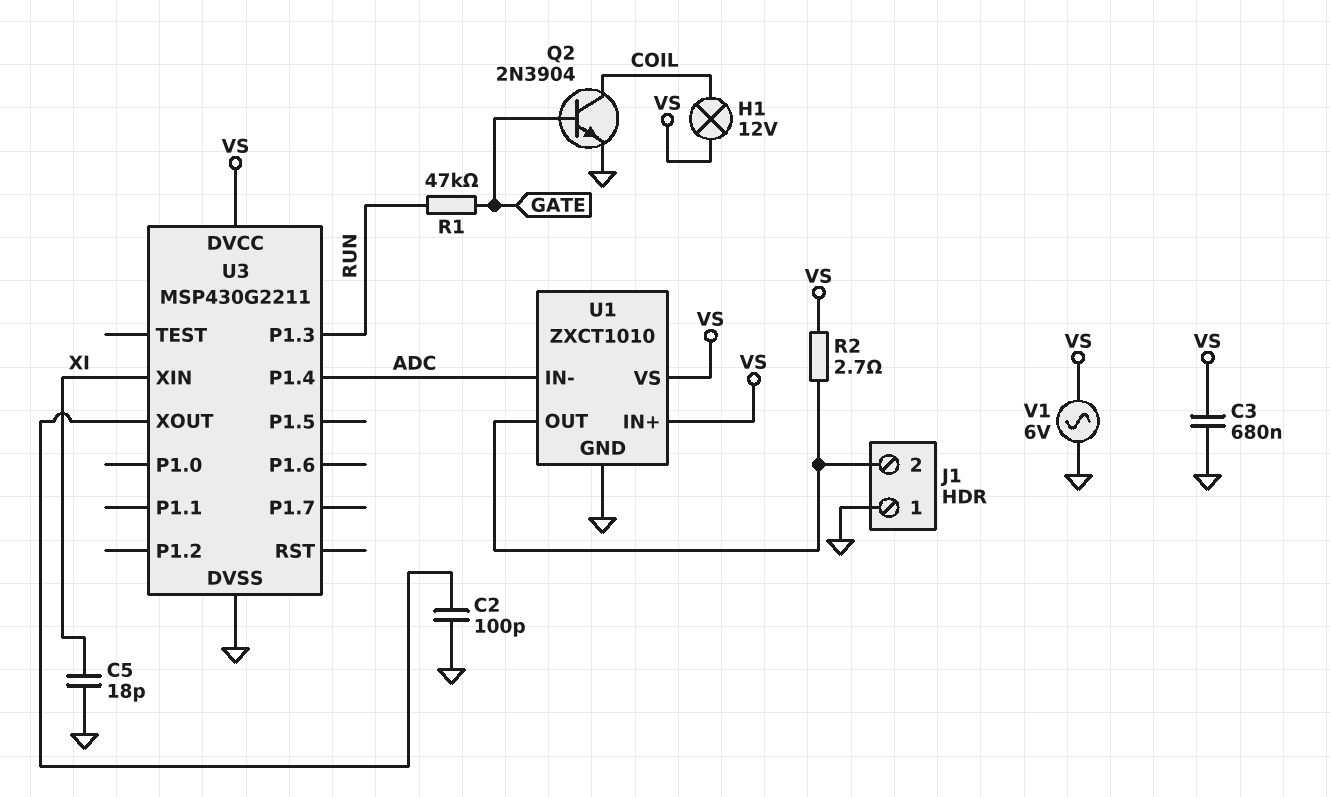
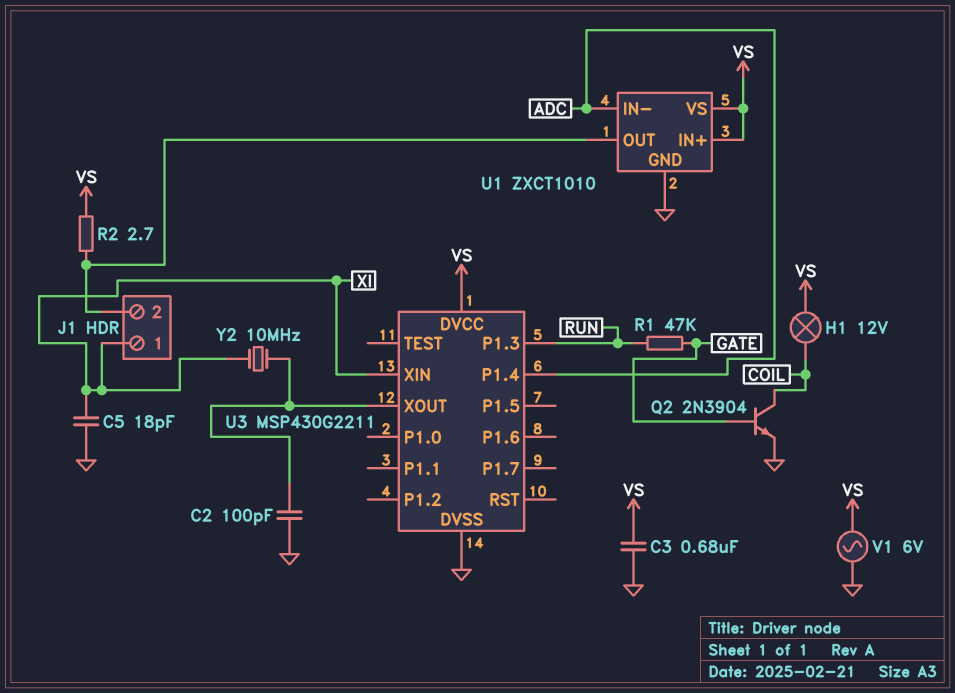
J1 pin 1: GND -> XI
Y2: none -> 10MHz (U3/XOUT, XI)

